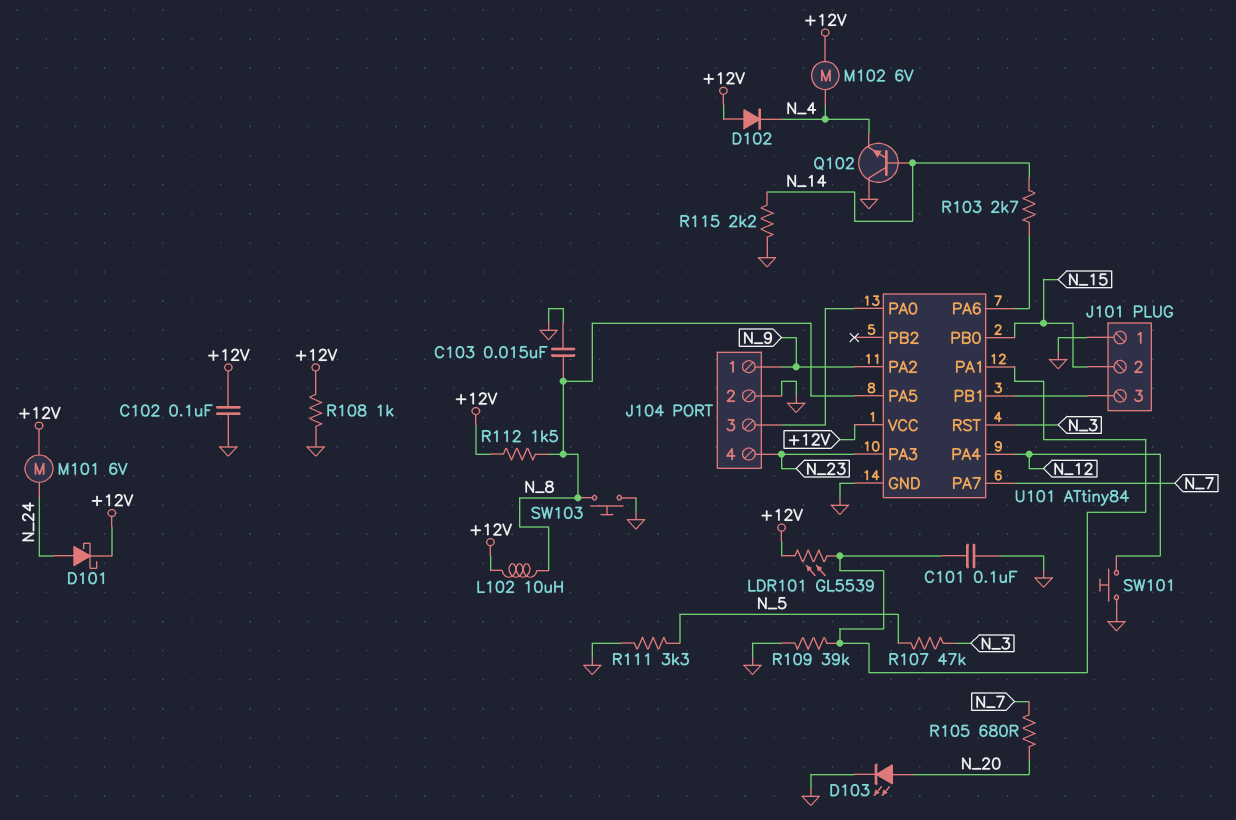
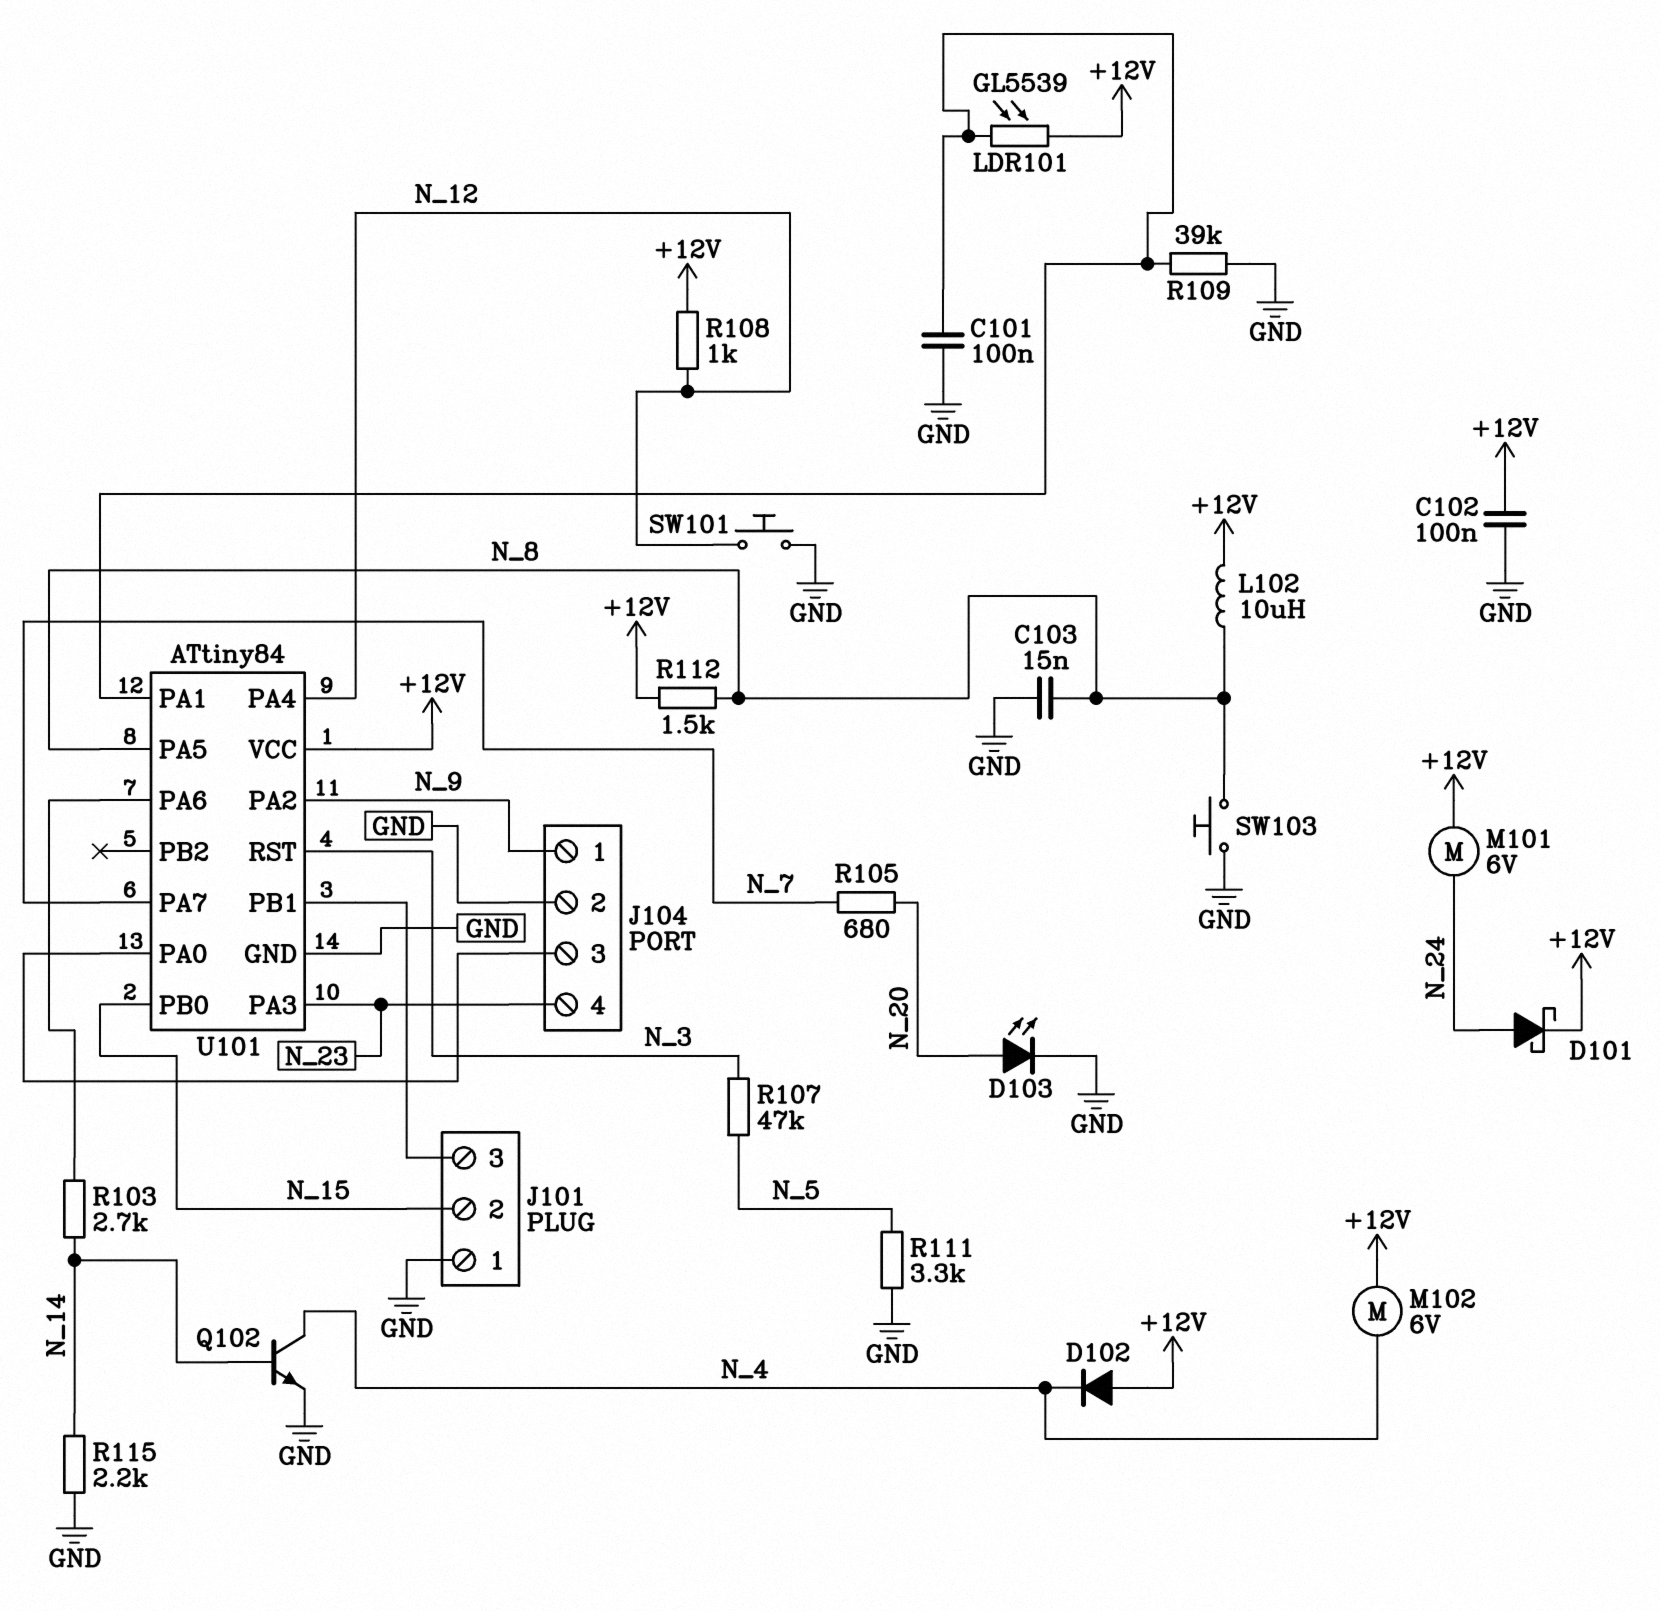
Q102: NPN (B N_14, C GND, E N_4) -> NPN (B N_14, C N_4, E GND)
R108: 1k (+12V, GND) -> 1k (+12V, N_12)

